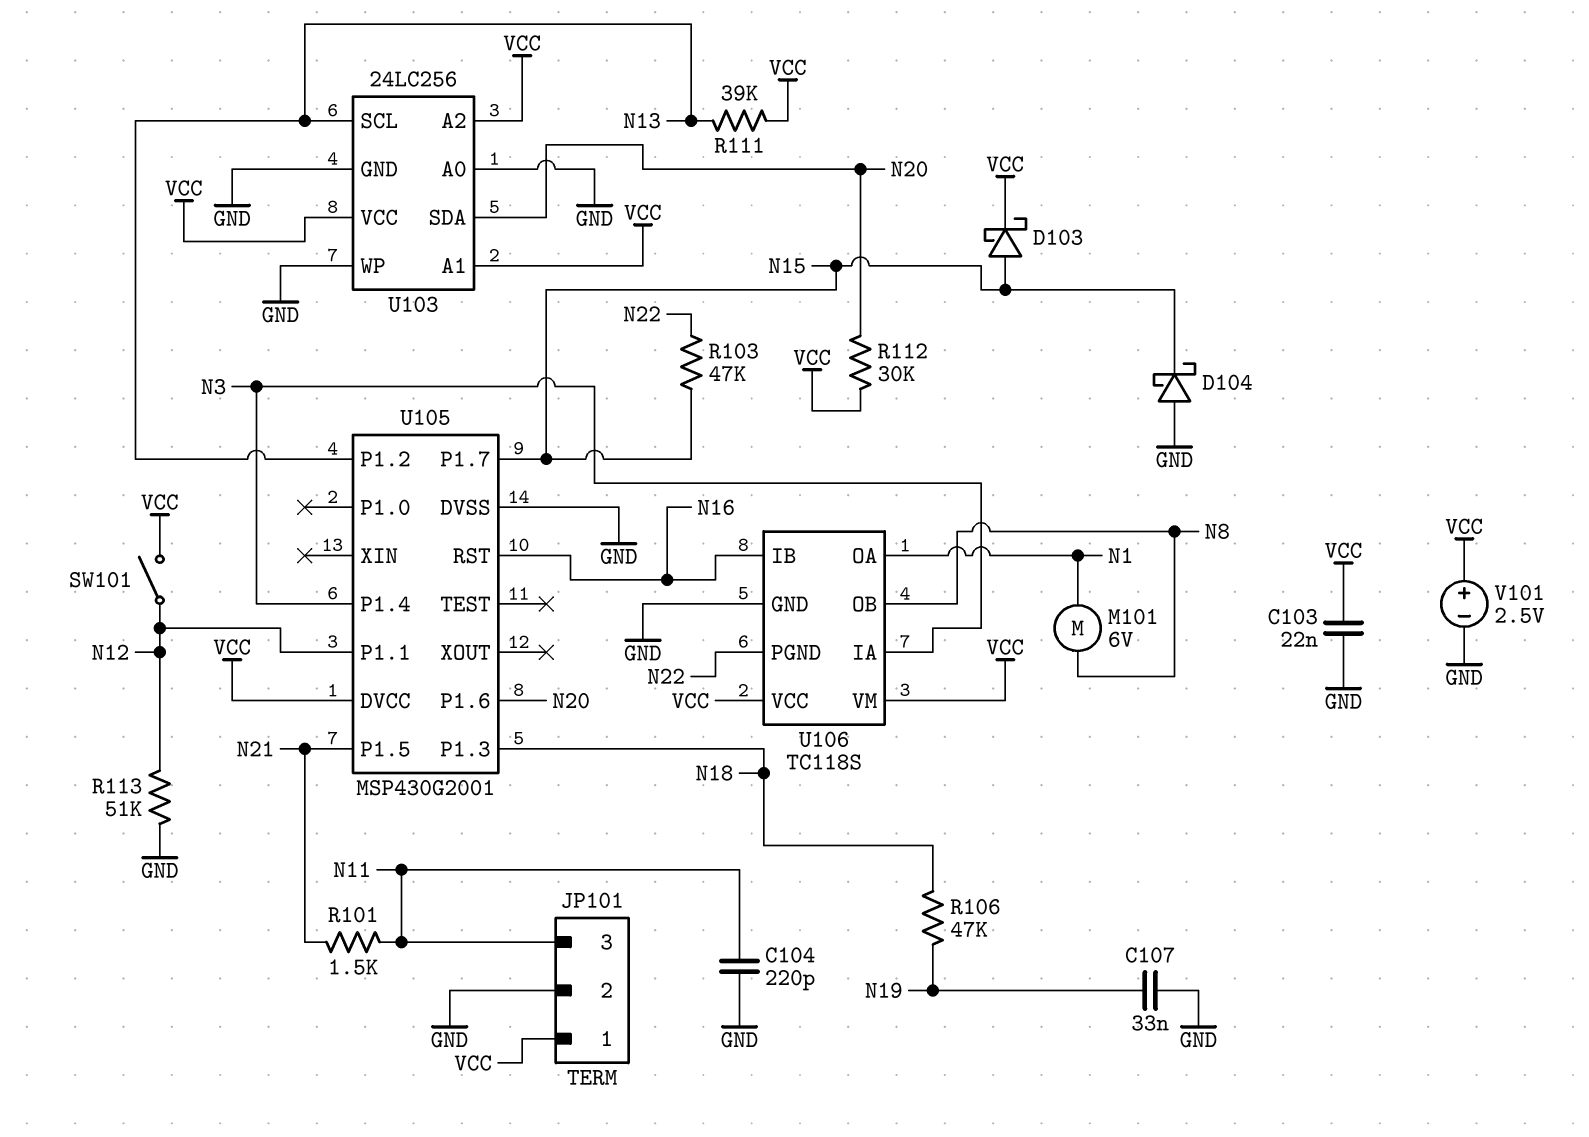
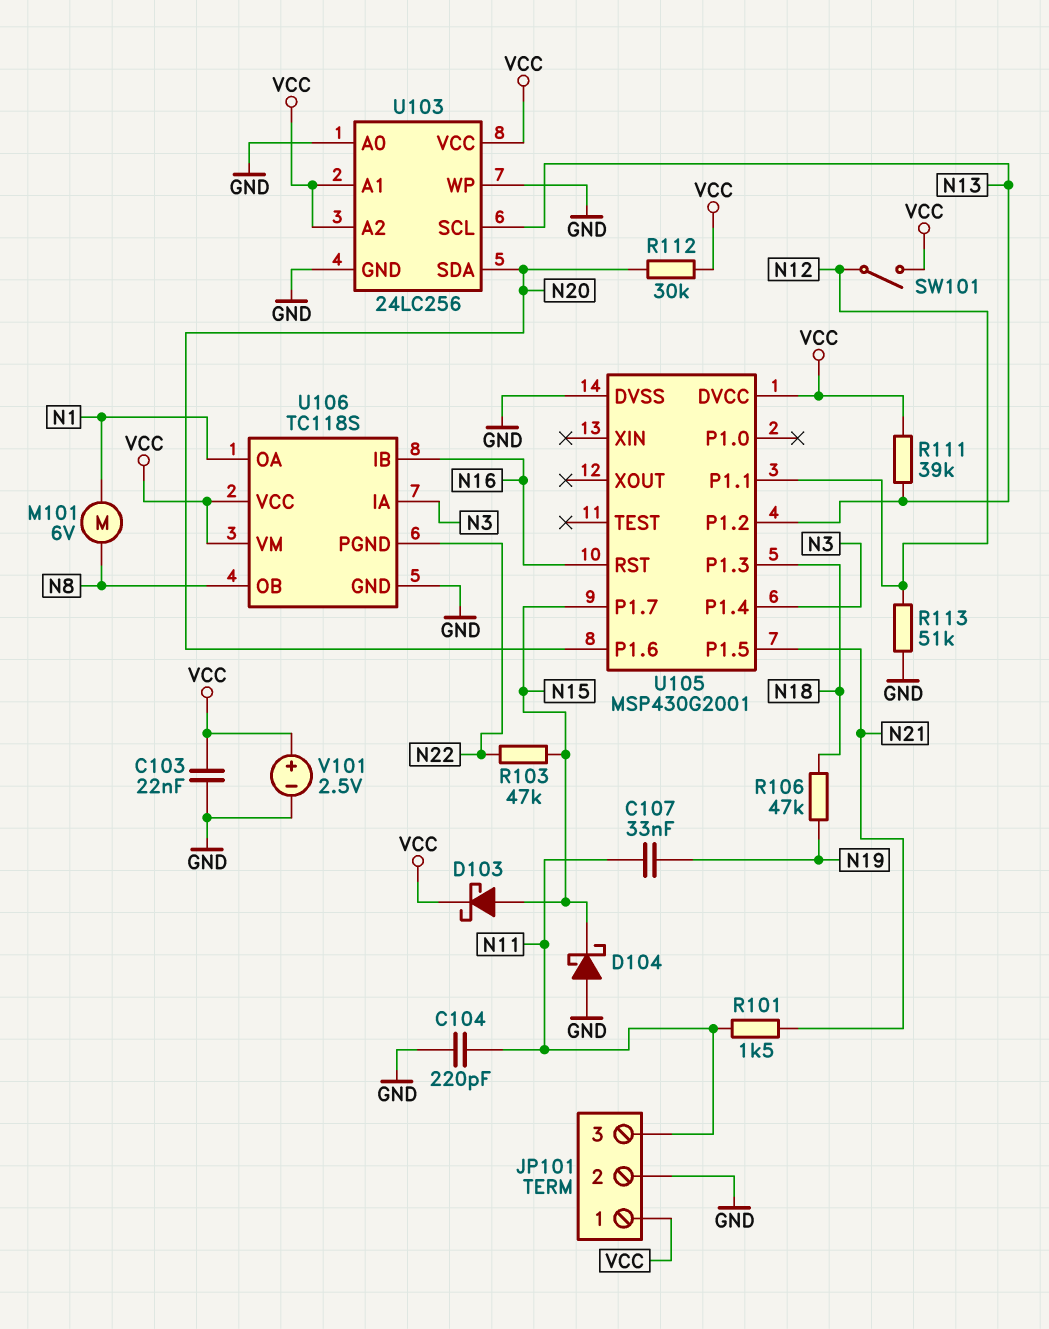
C107: 33nF (GND, N19) -> 33nF (N11, N19)

